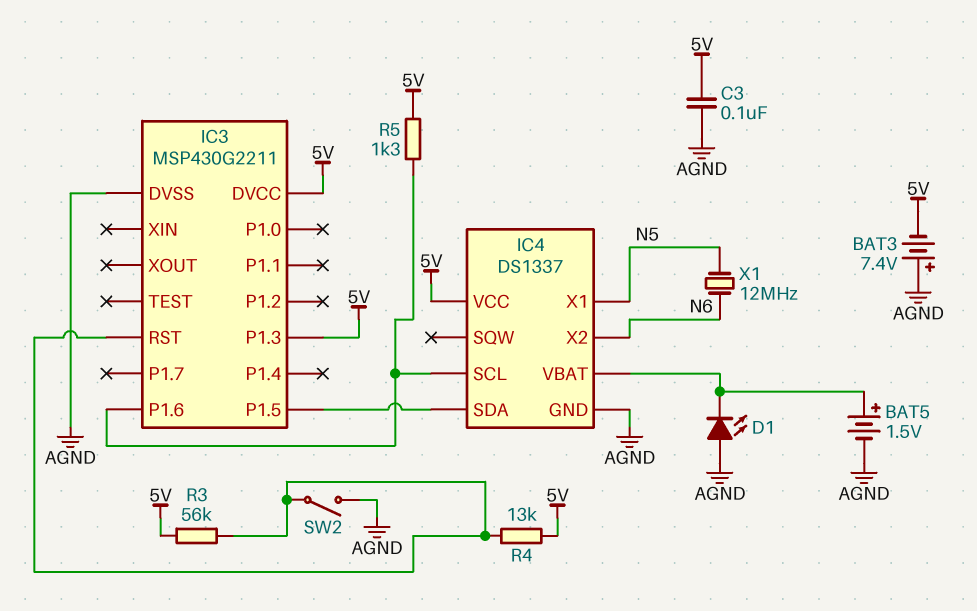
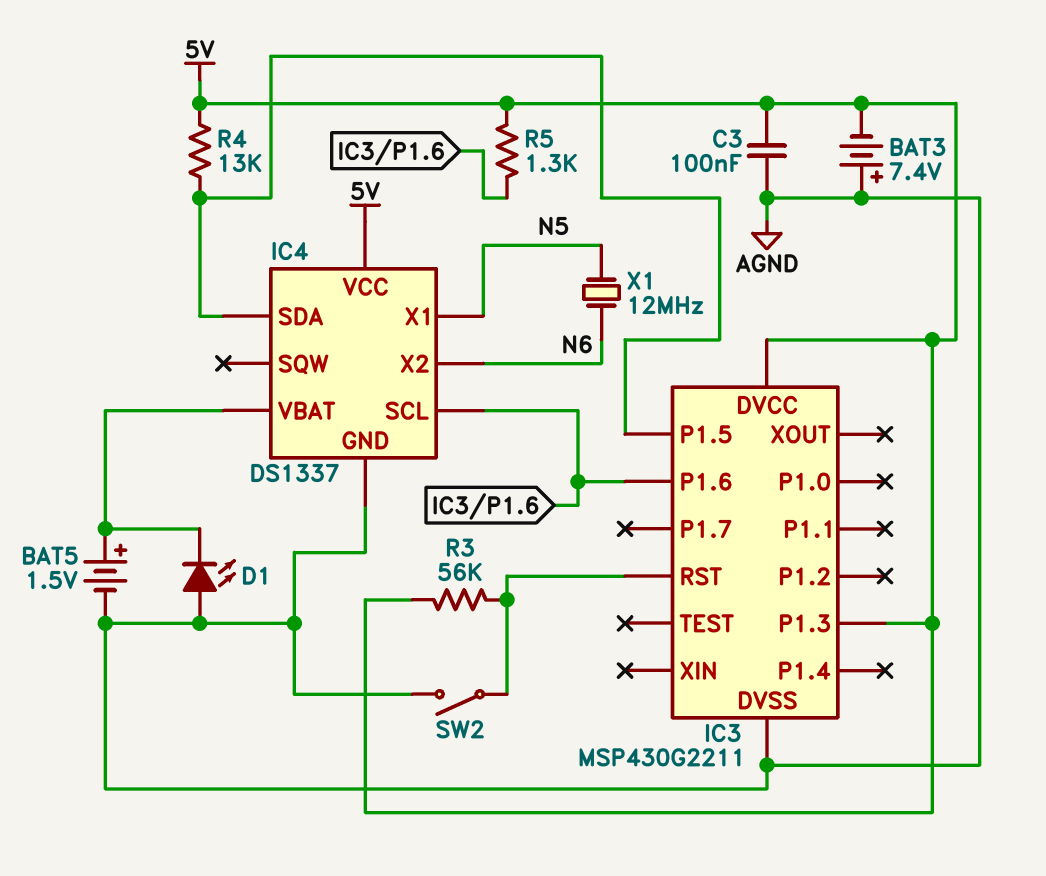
R4: 13k (5V, IC3/RST) -> 13k (5V, IC3/P1.5)

